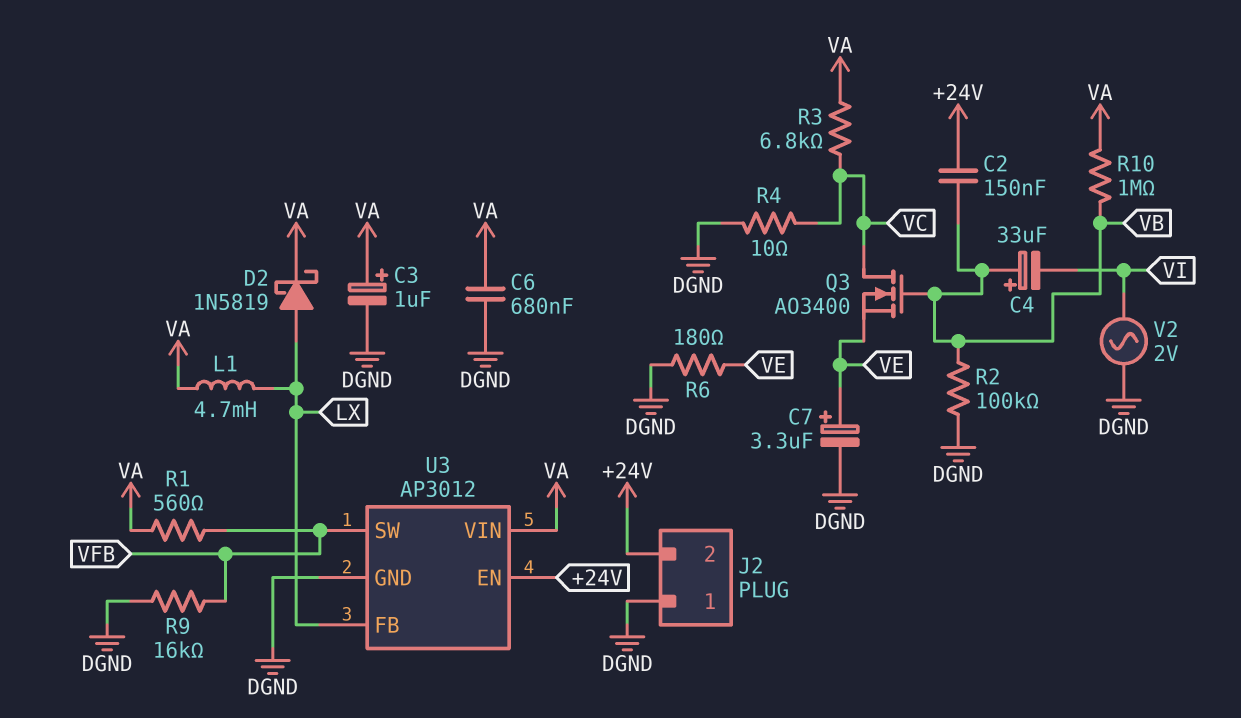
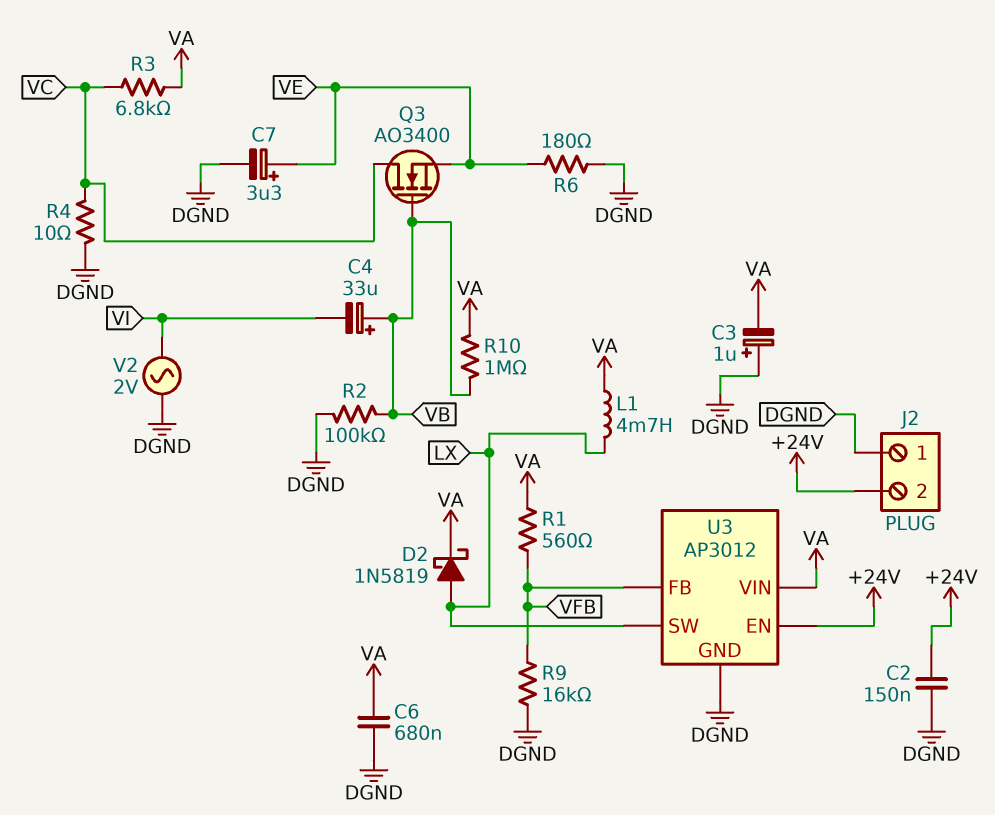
C2: 150nF (+24V, VB) -> 150nF (+24V, DGND)
C3: 1uF (plus VA, minus DGND) -> 1uF (plus DGND, minus VA)
U3 pin FB: LX -> VFB
U3 pin SW: VFB -> LX

